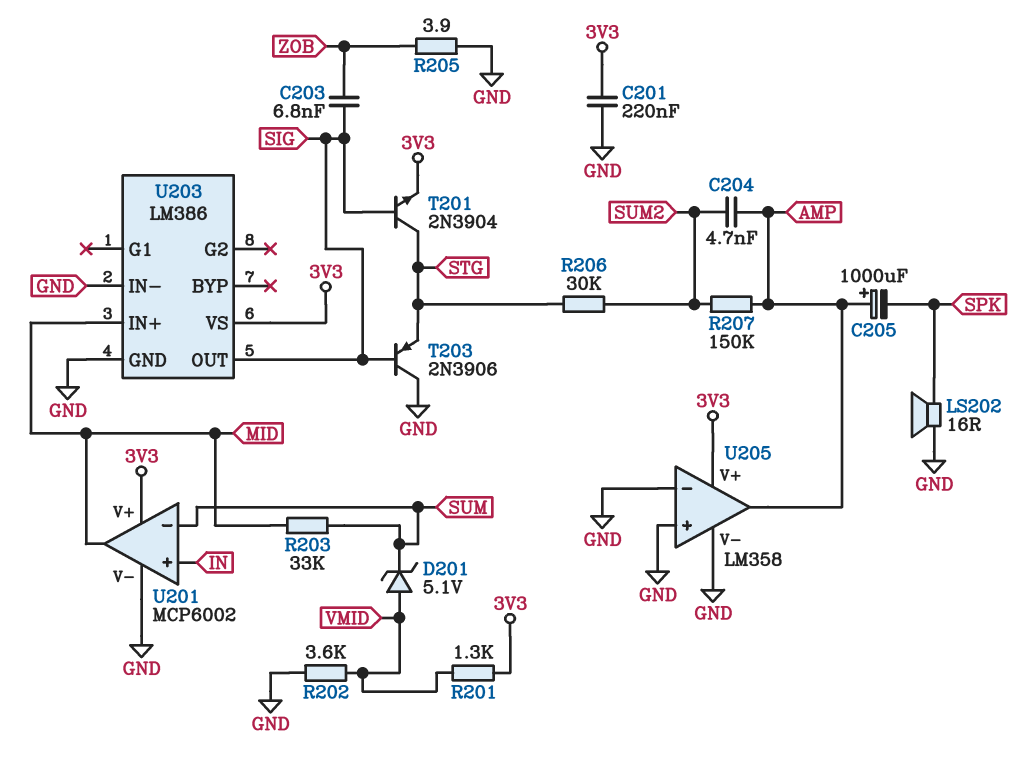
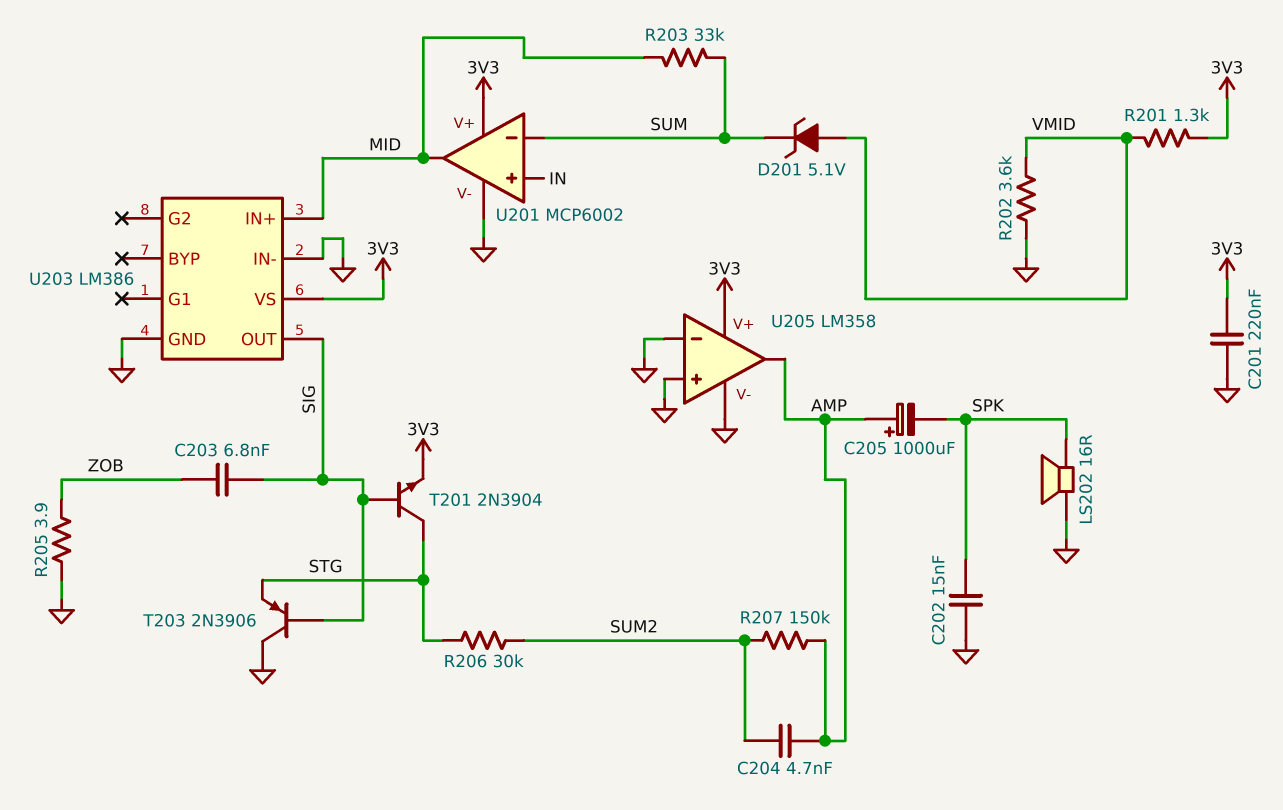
C202: none -> 15nF (GND, SPK)

